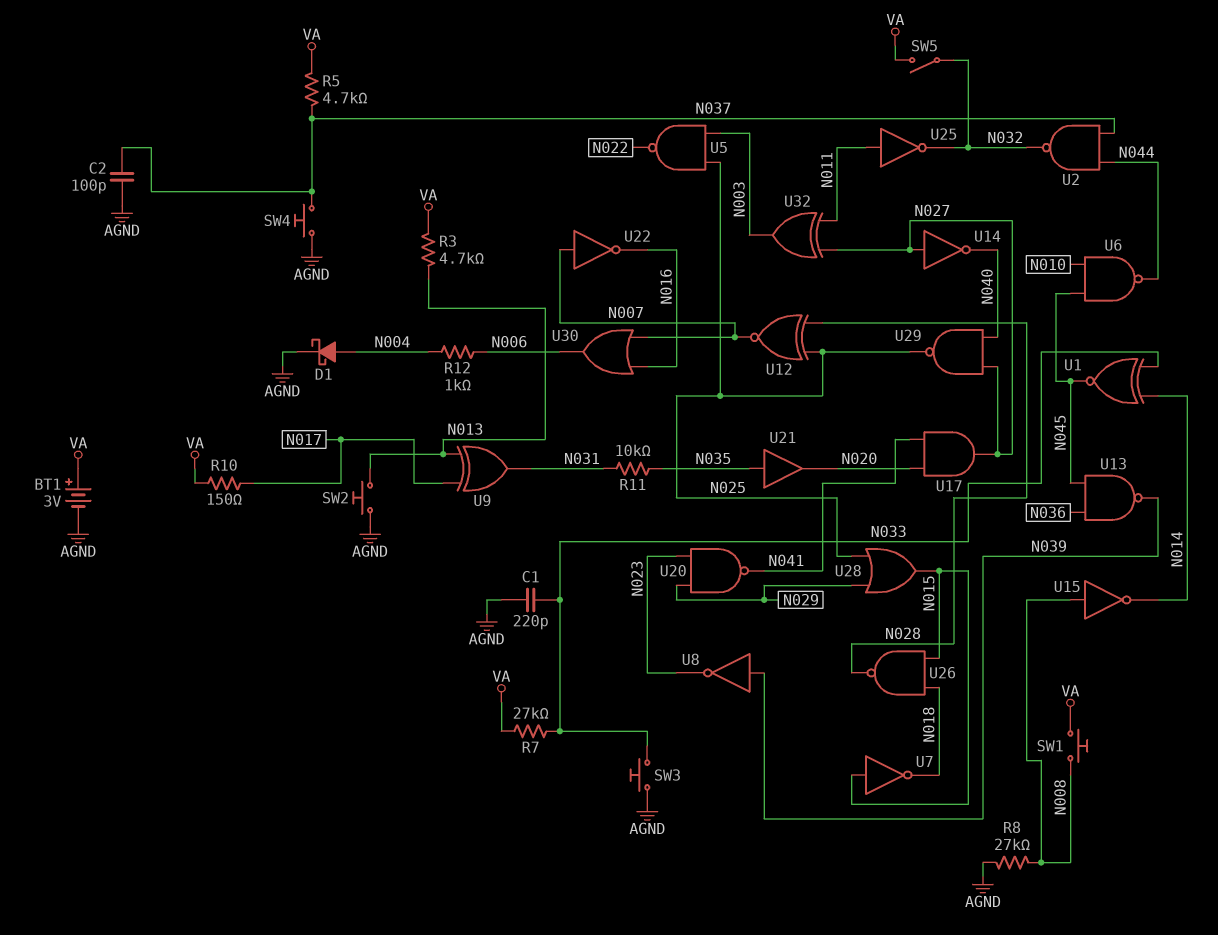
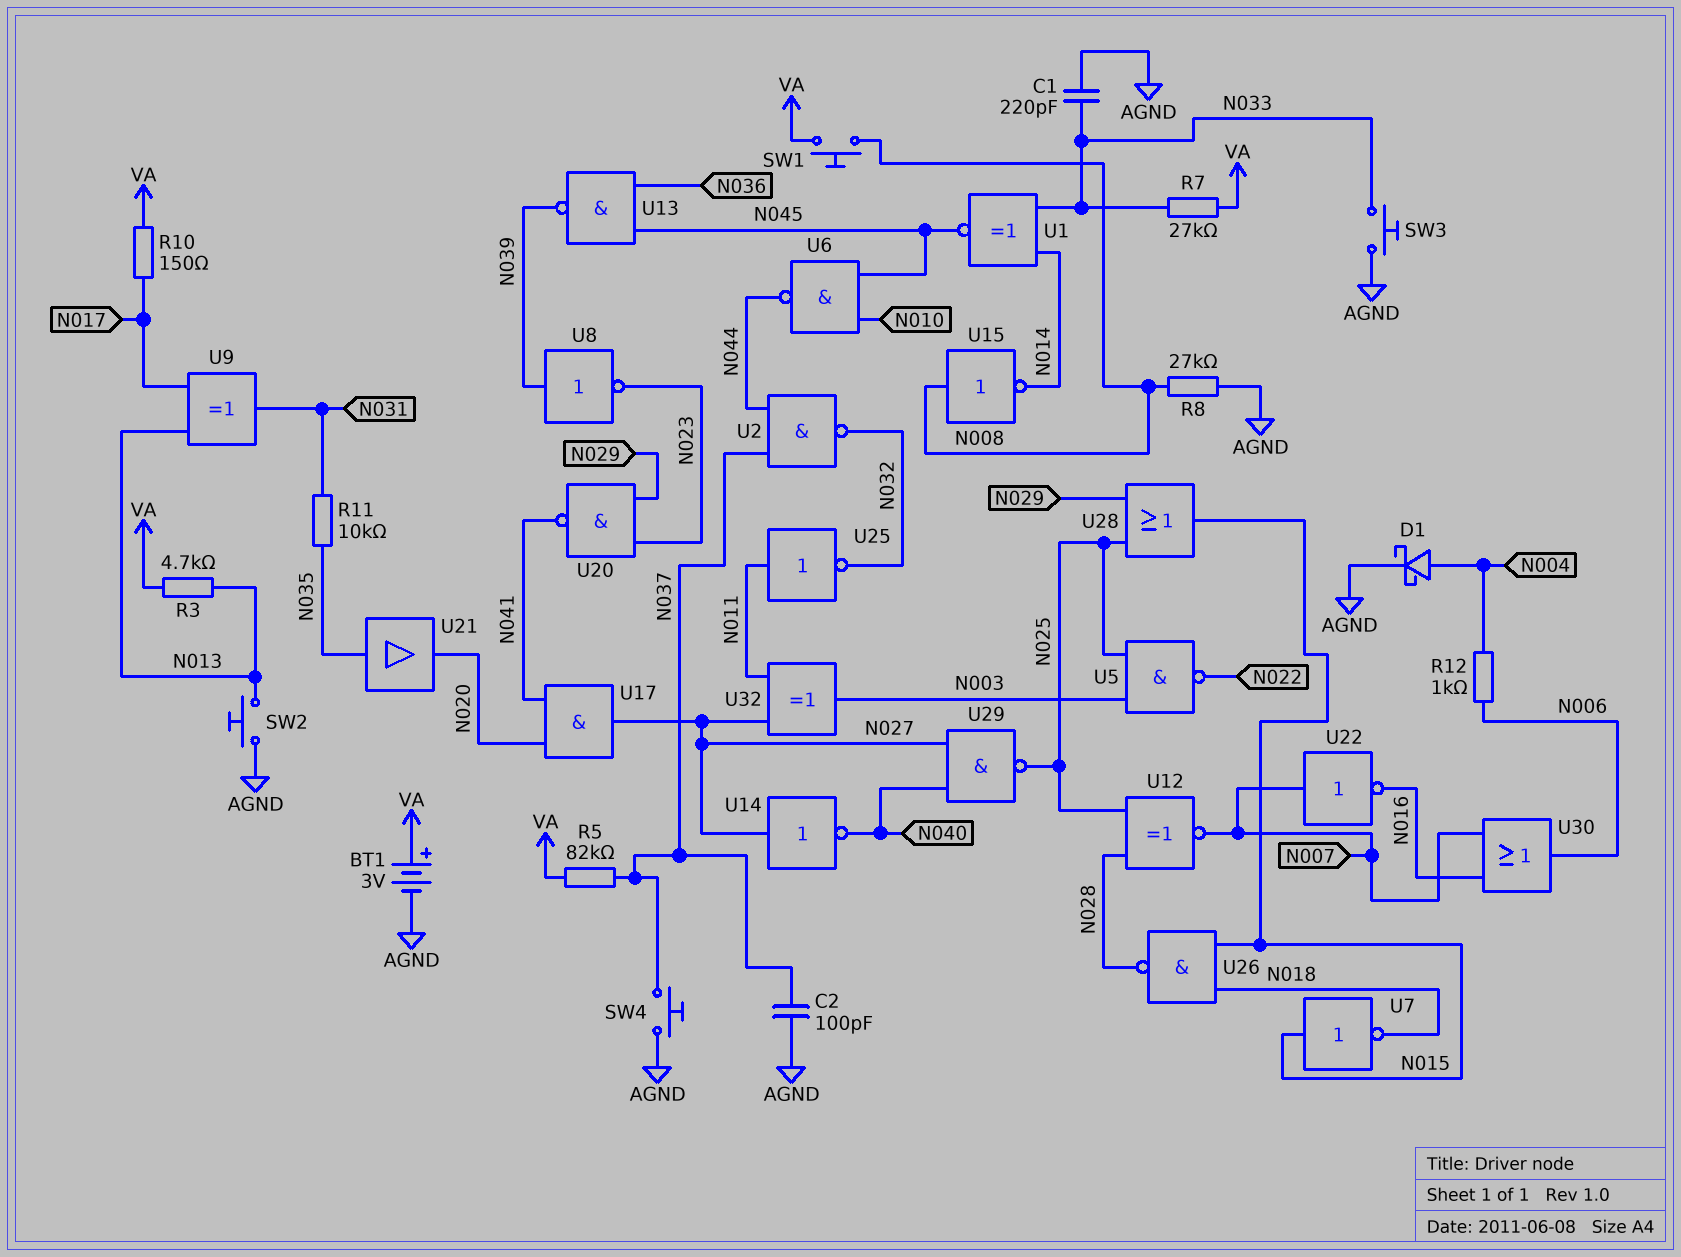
R5: 4.7k (N037, VA) -> 82k (N037, VA)
SW5: switch (N032, VA) -> none

